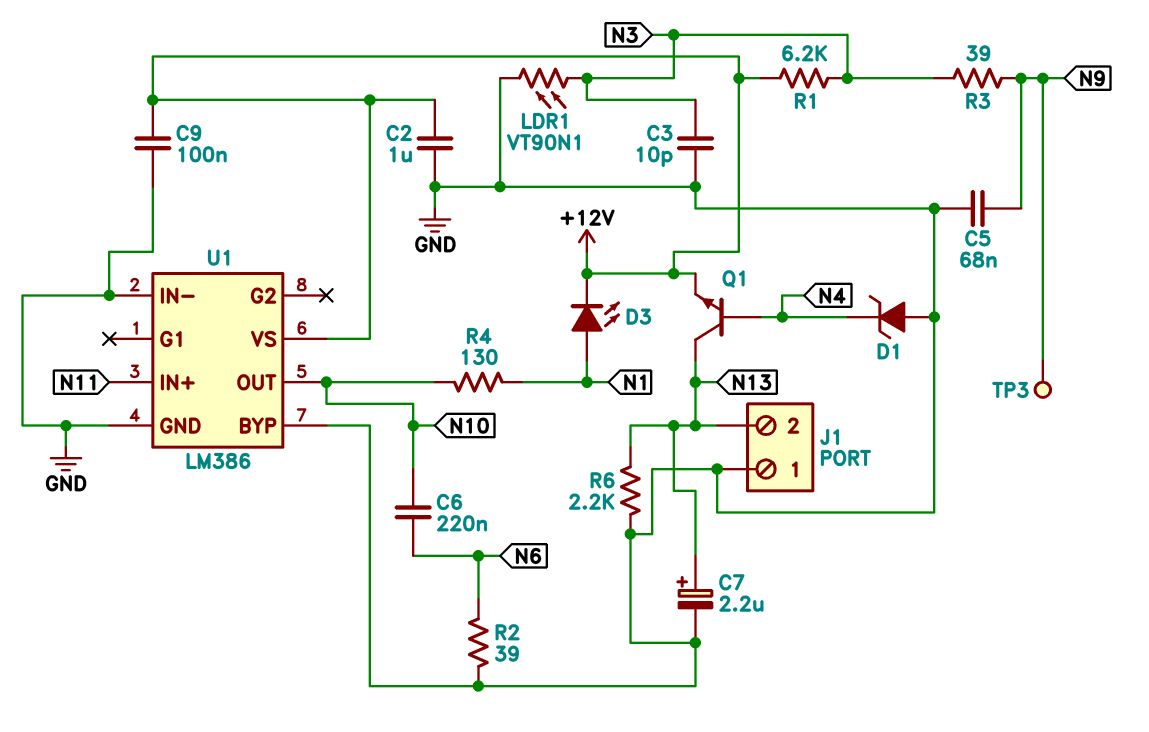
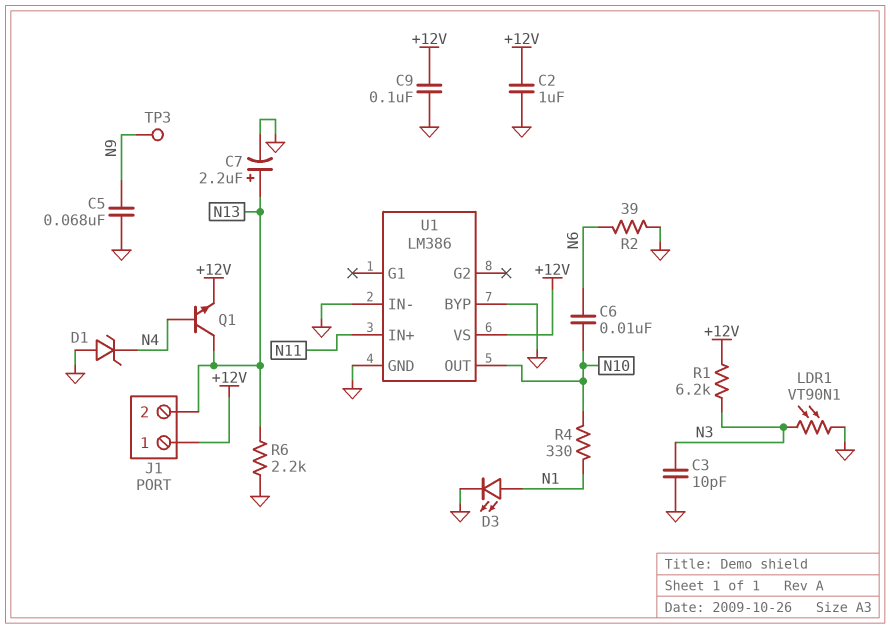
C6: 220nF (N6, N10) -> 10nF (N6, N10)
D3: LED (A N1, K +12V) -> LED (A N1, K GND)
J1 pin 1: GND -> +12V
R3: 39 (N3, N9) -> none
R4: 130 (N1, N10) -> 330 (N1, N10)

